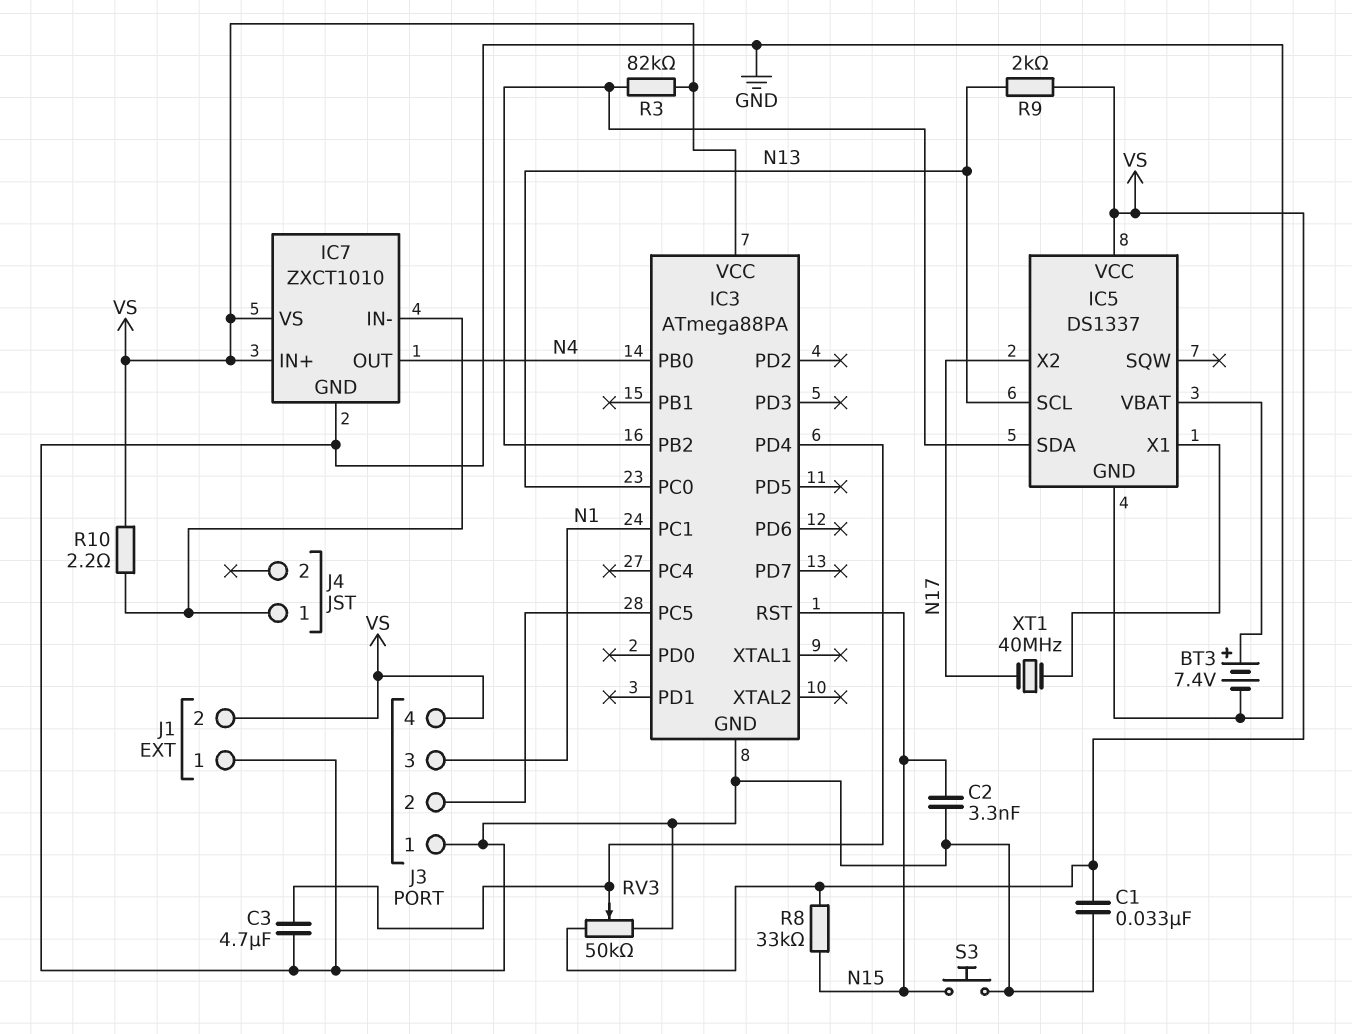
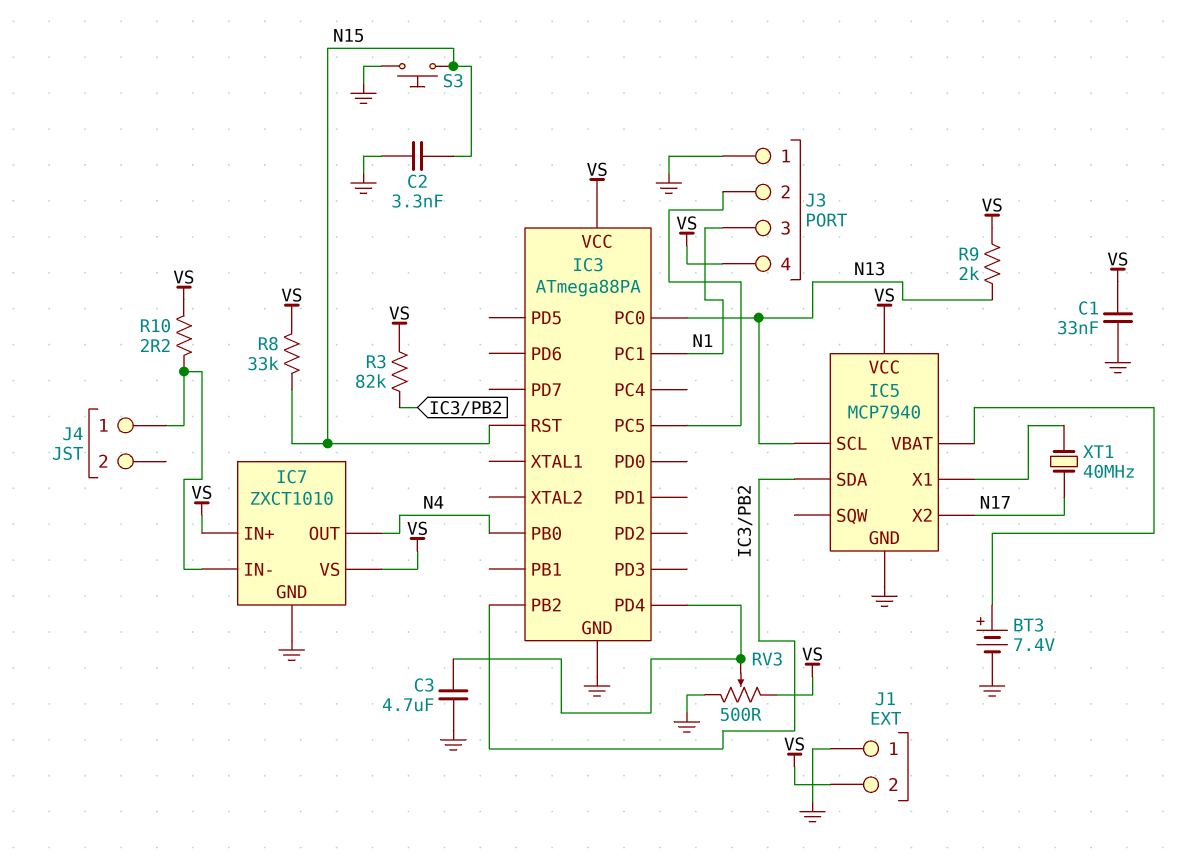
IC5: DS1337 -> MCP7940
RV3: 50k (GND, VS, wiper IC3/PD4) -> 500 (GND, VS, wiper IC3/PD4)

